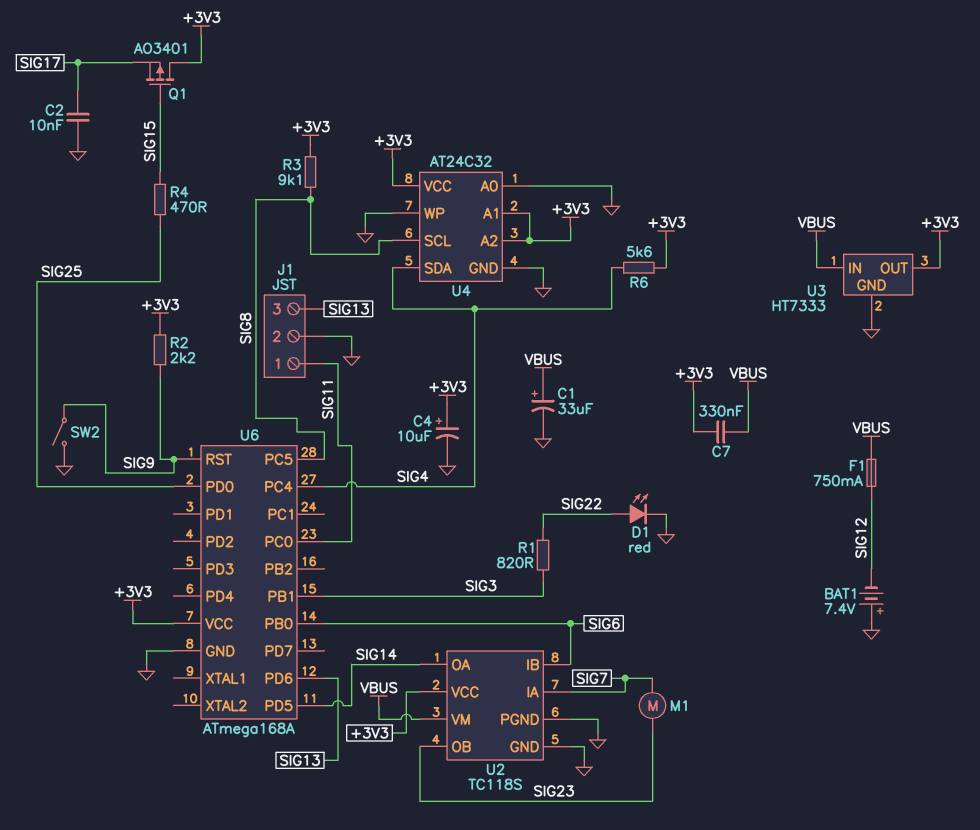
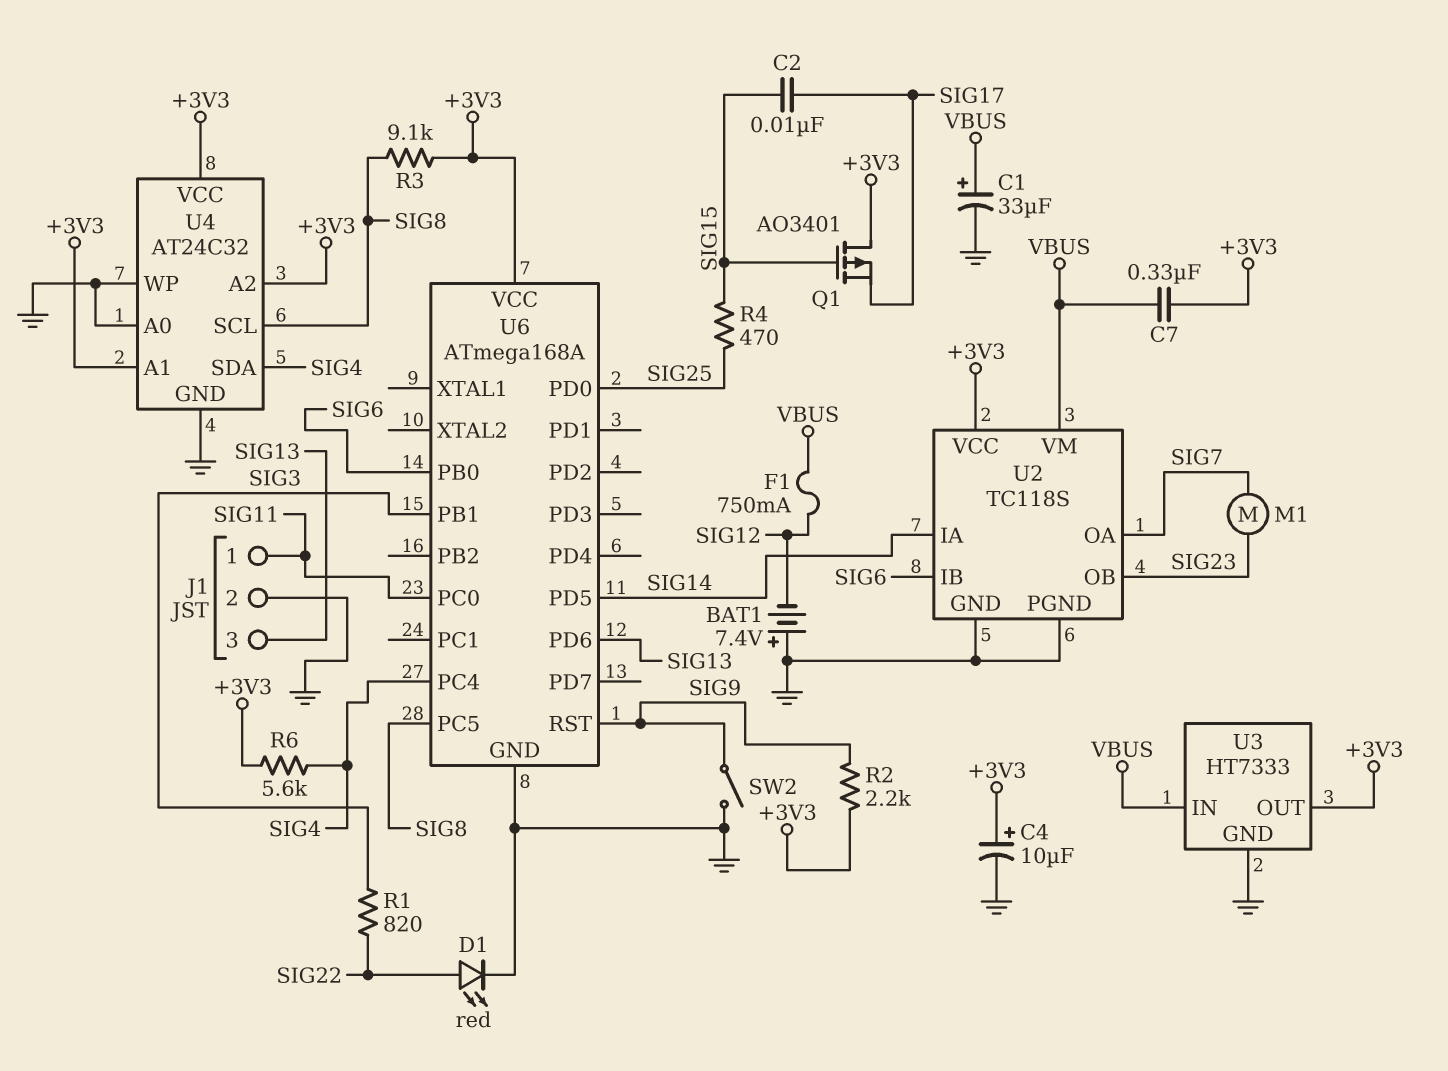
C2: 10nF (GND, SIG17) -> 10nF (SIG15, SIG17)
U2 pin IA: SIG7 -> SIG14
U2 pin OA: SIG14 -> SIG7

